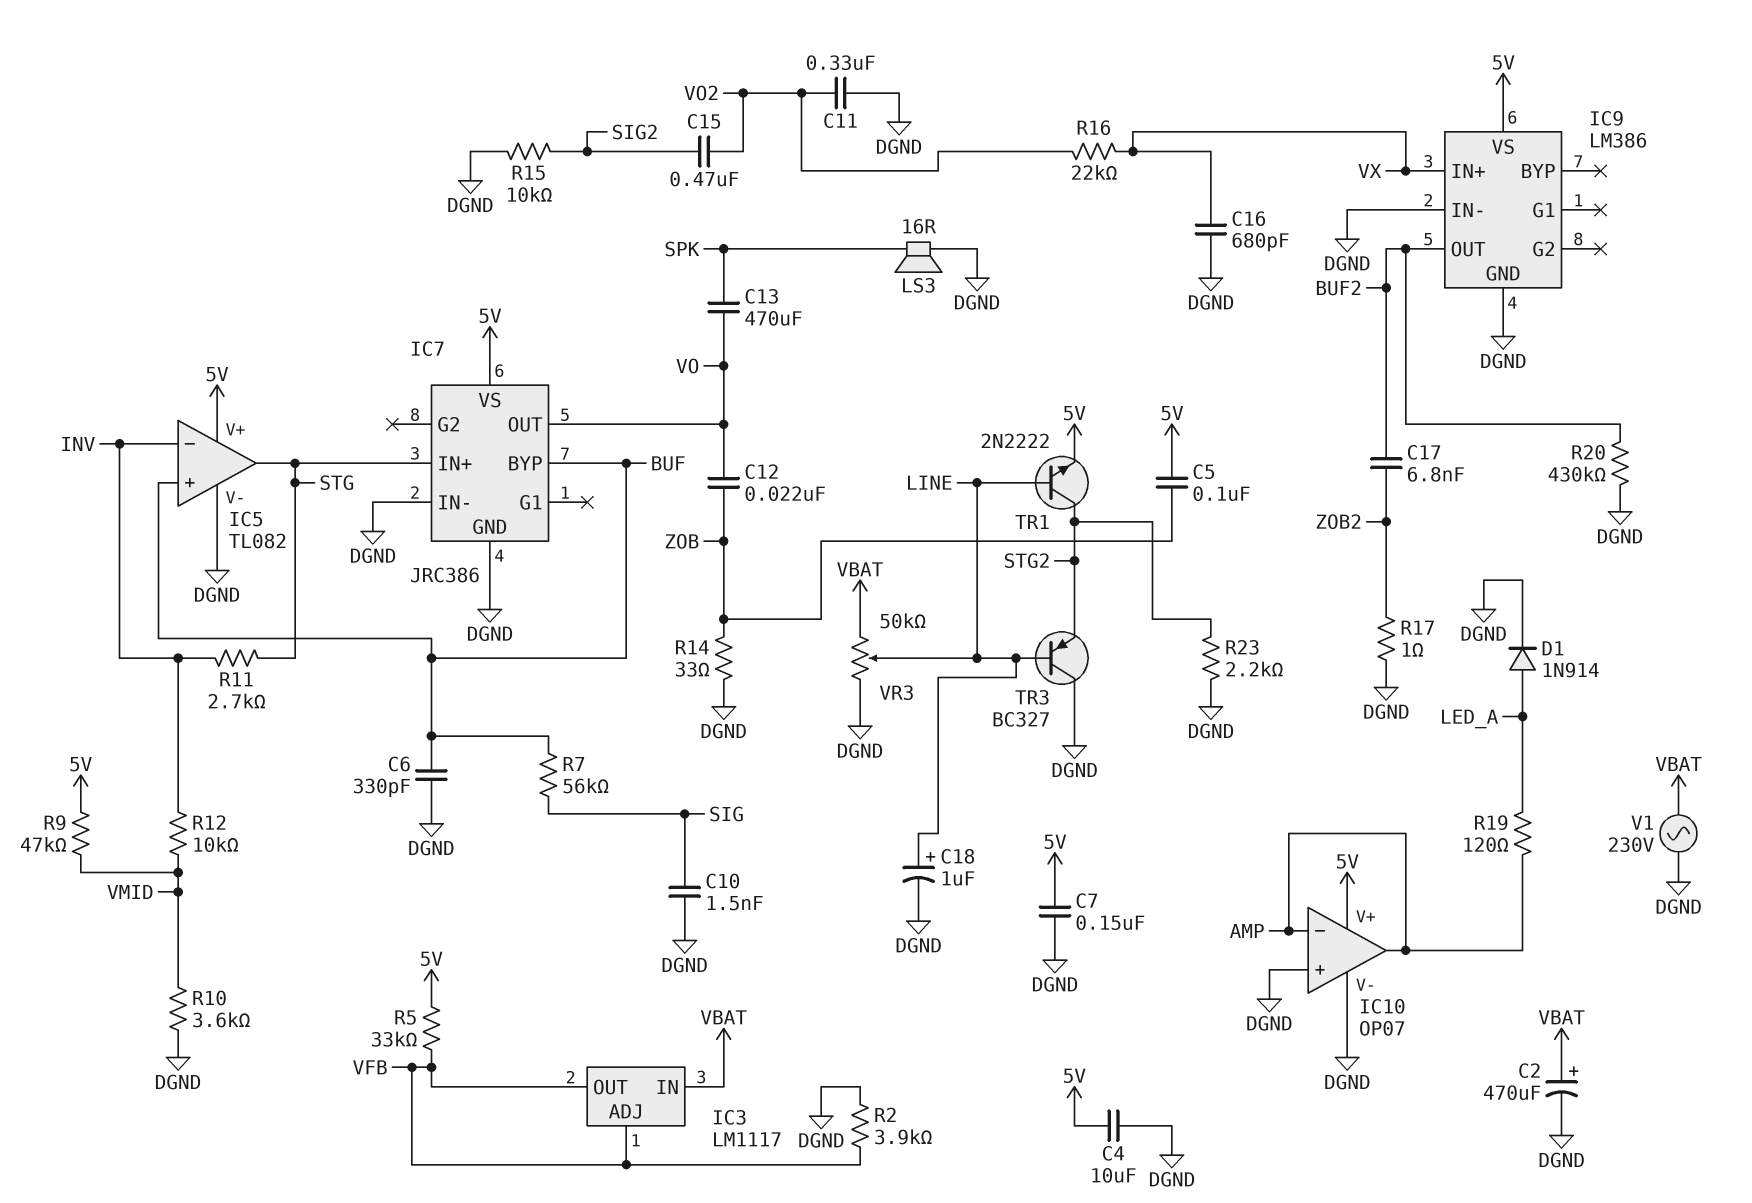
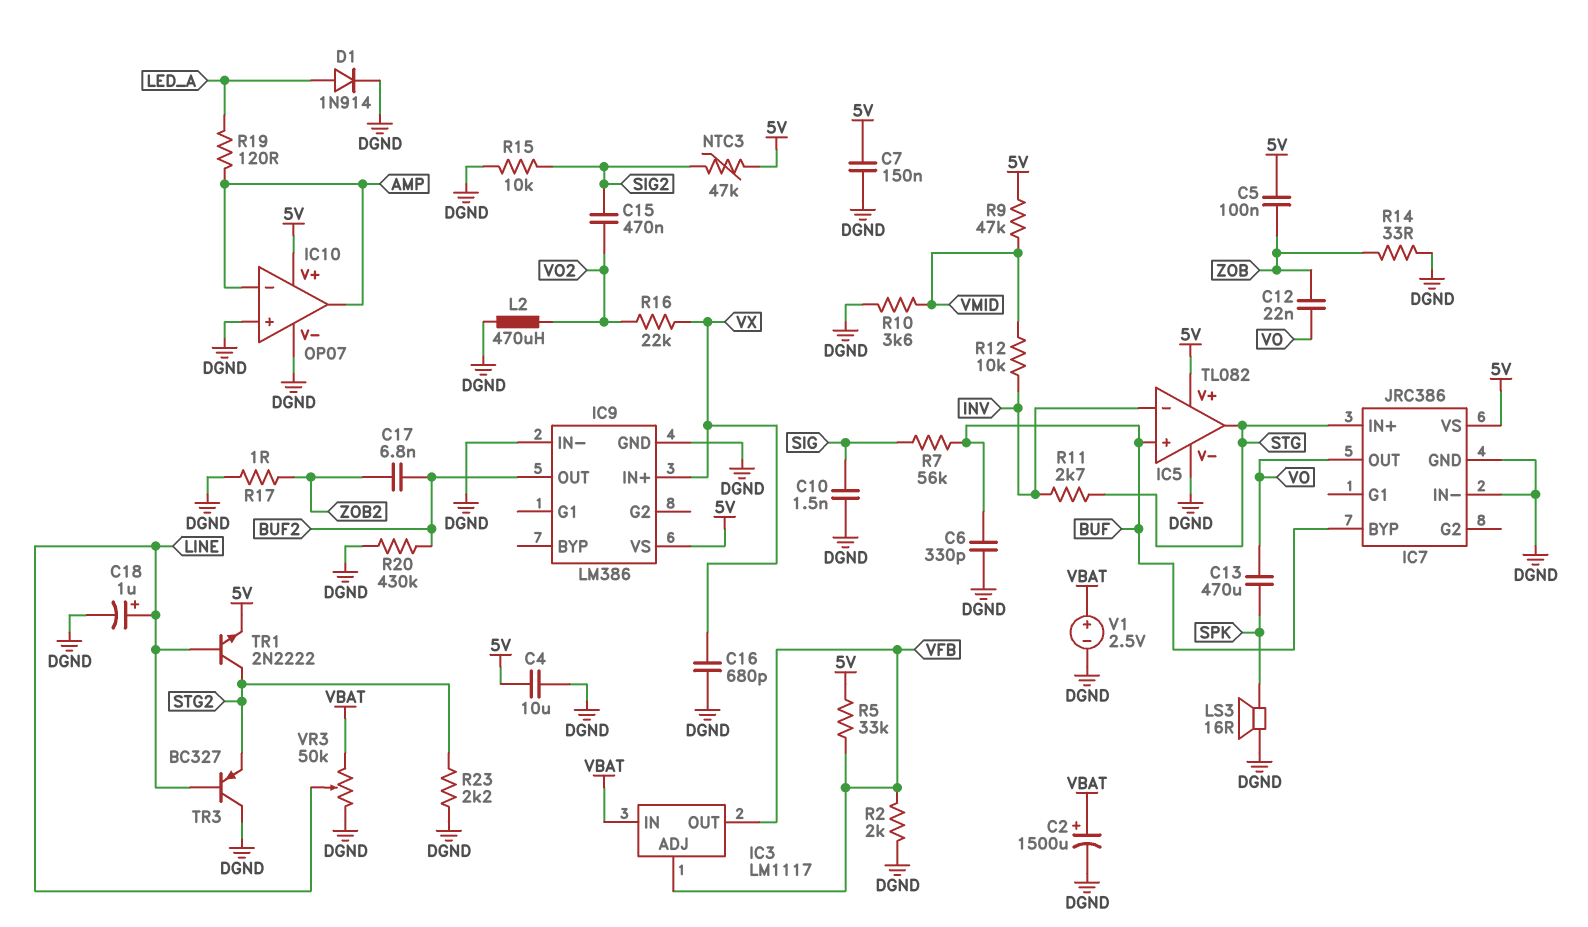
C2: 470uF (plus VBAT, minus DGND) -> 1500uF (plus VBAT, minus DGND)
C11: 330nF (DGND, VO2) -> none
L2: none -> 470uH (DGND, VO2)
NTC3: none -> 47k (5V, SIG2)
R2: 3.9k (DGND, VFB) -> 2k (DGND, VFB)
V1: AC 230V (DGND, VBAT) -> 2.5V (plus VBAT, minus DGND)

